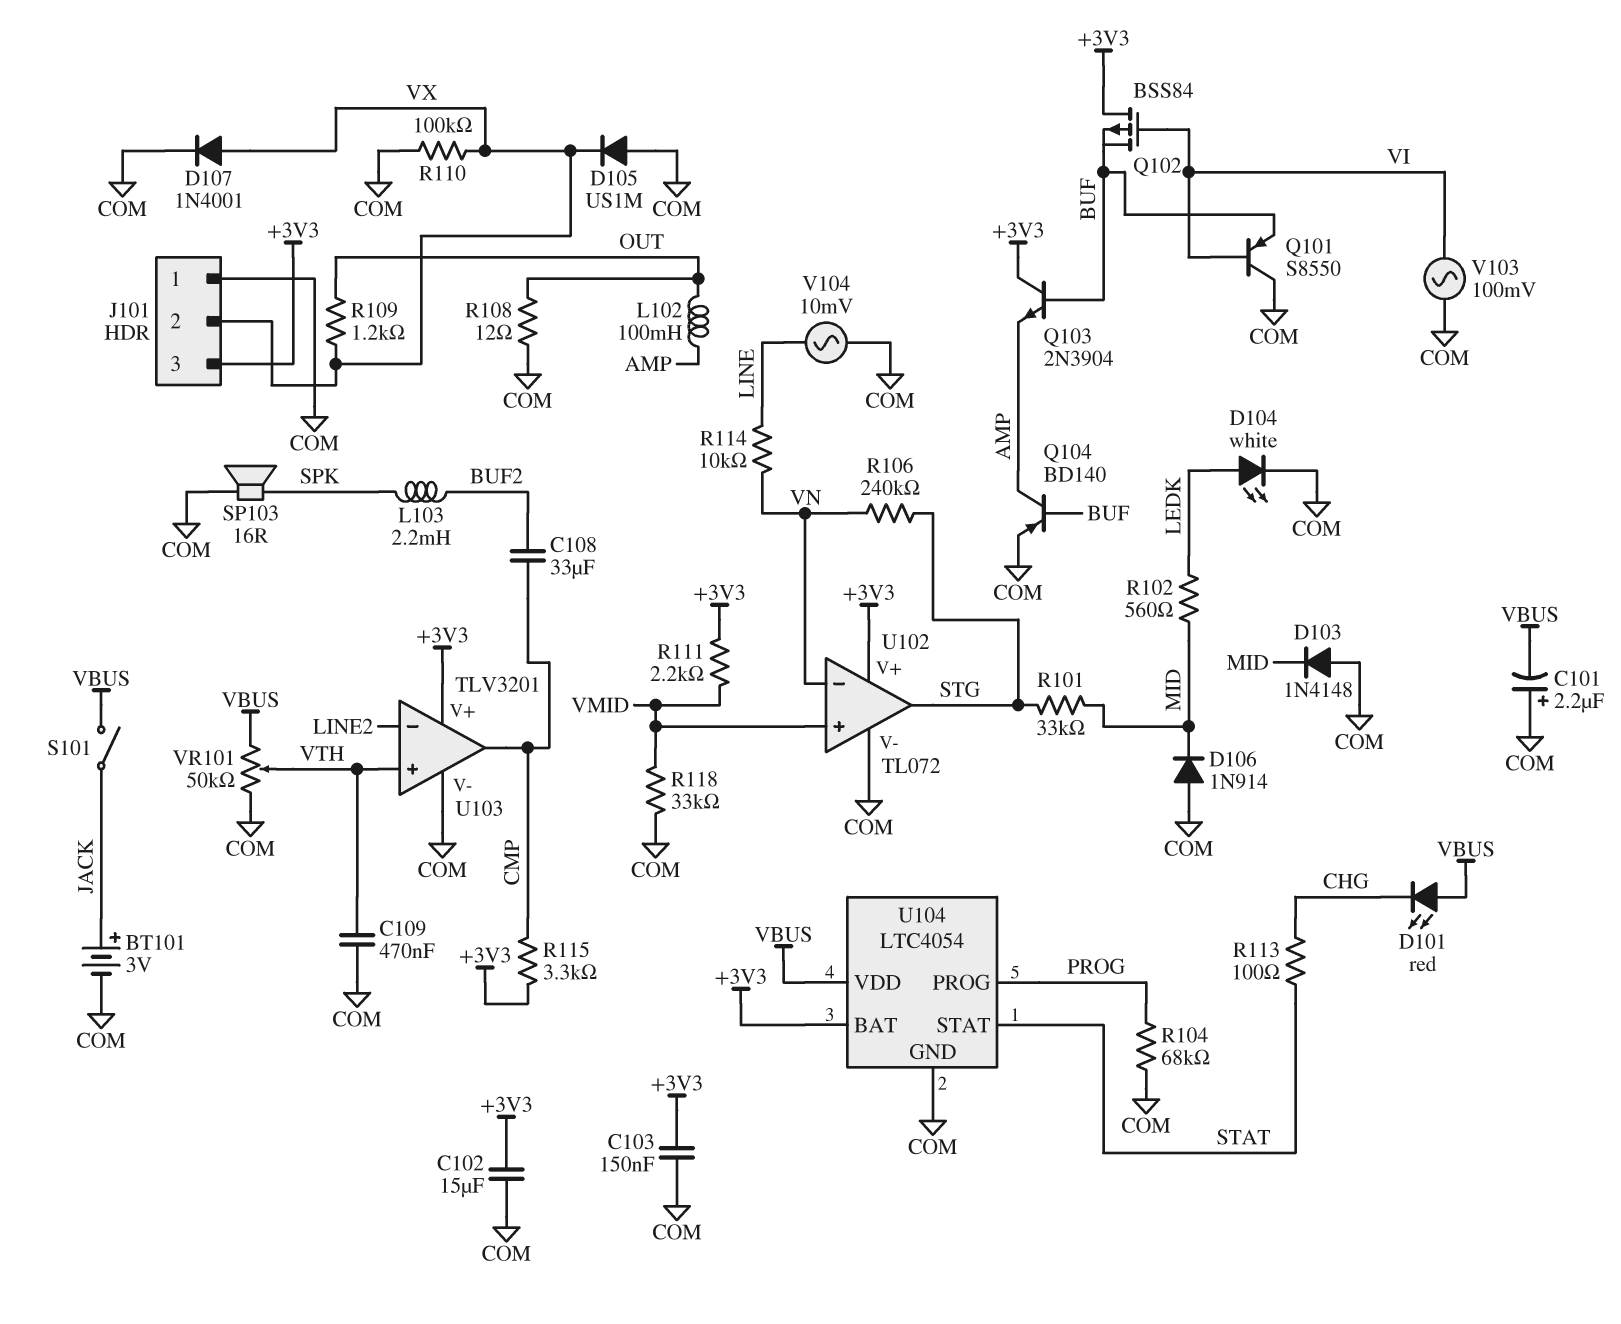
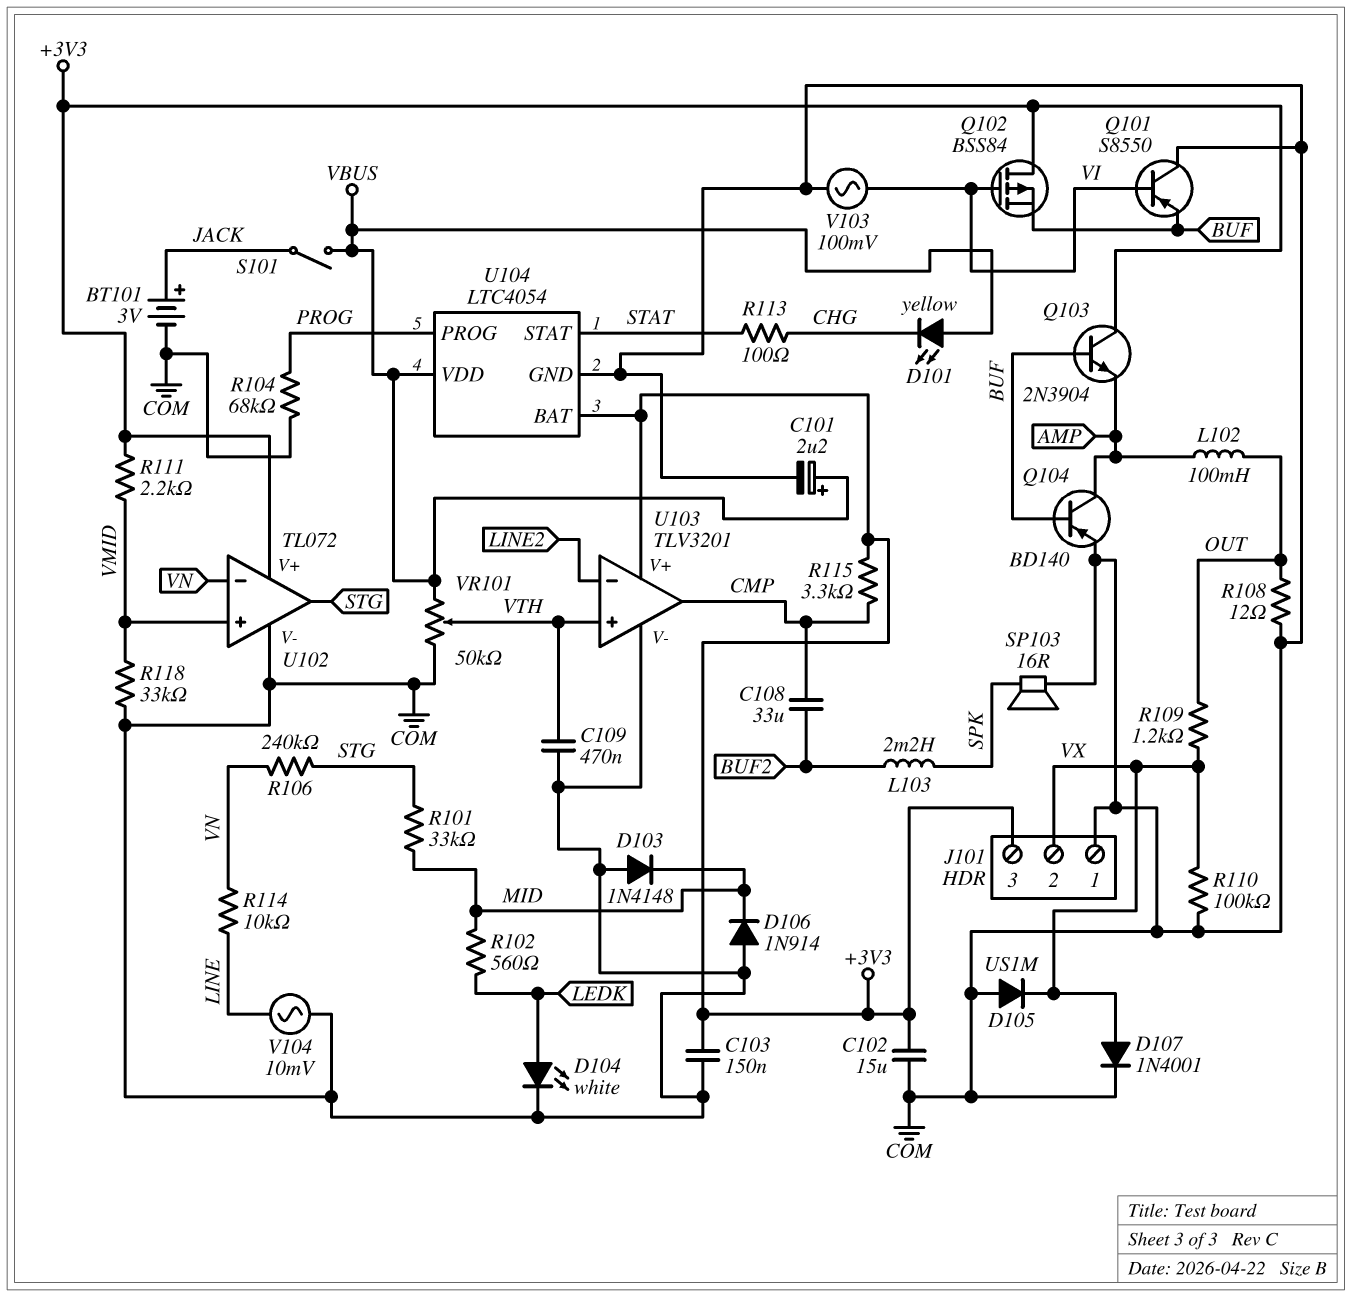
C101: 2.2uF (plus COM, minus VBUS) -> 2.2uF (plus VBUS, minus COM)
D101: LED red (A VBUS, K CHG) -> LED yellow (A VBUS, K CHG)

